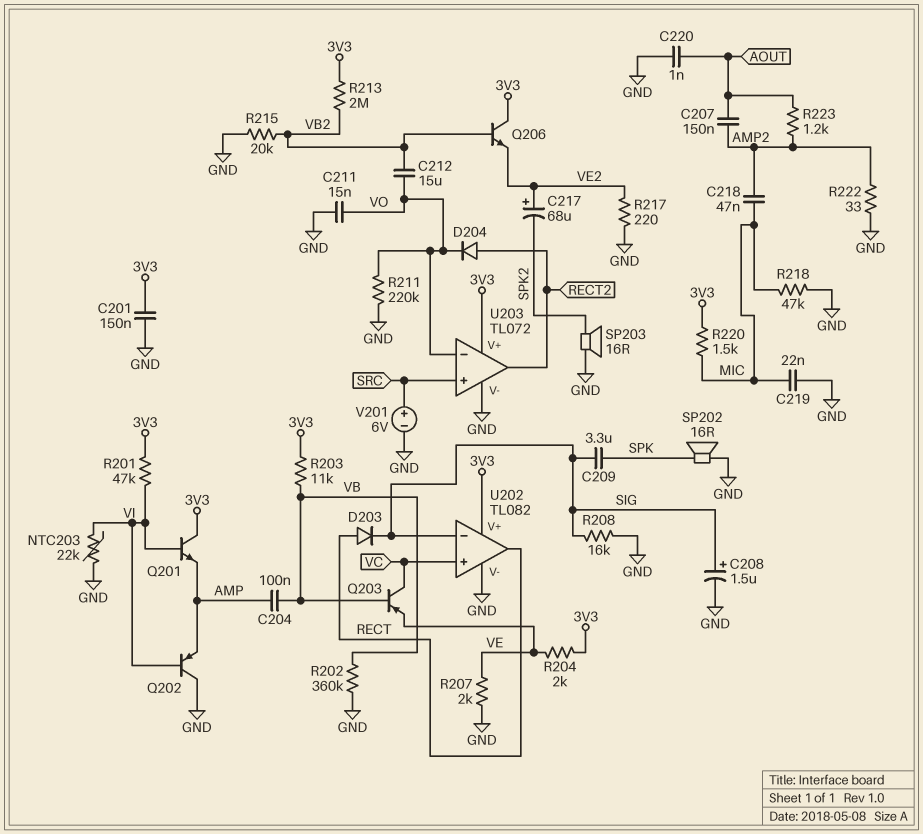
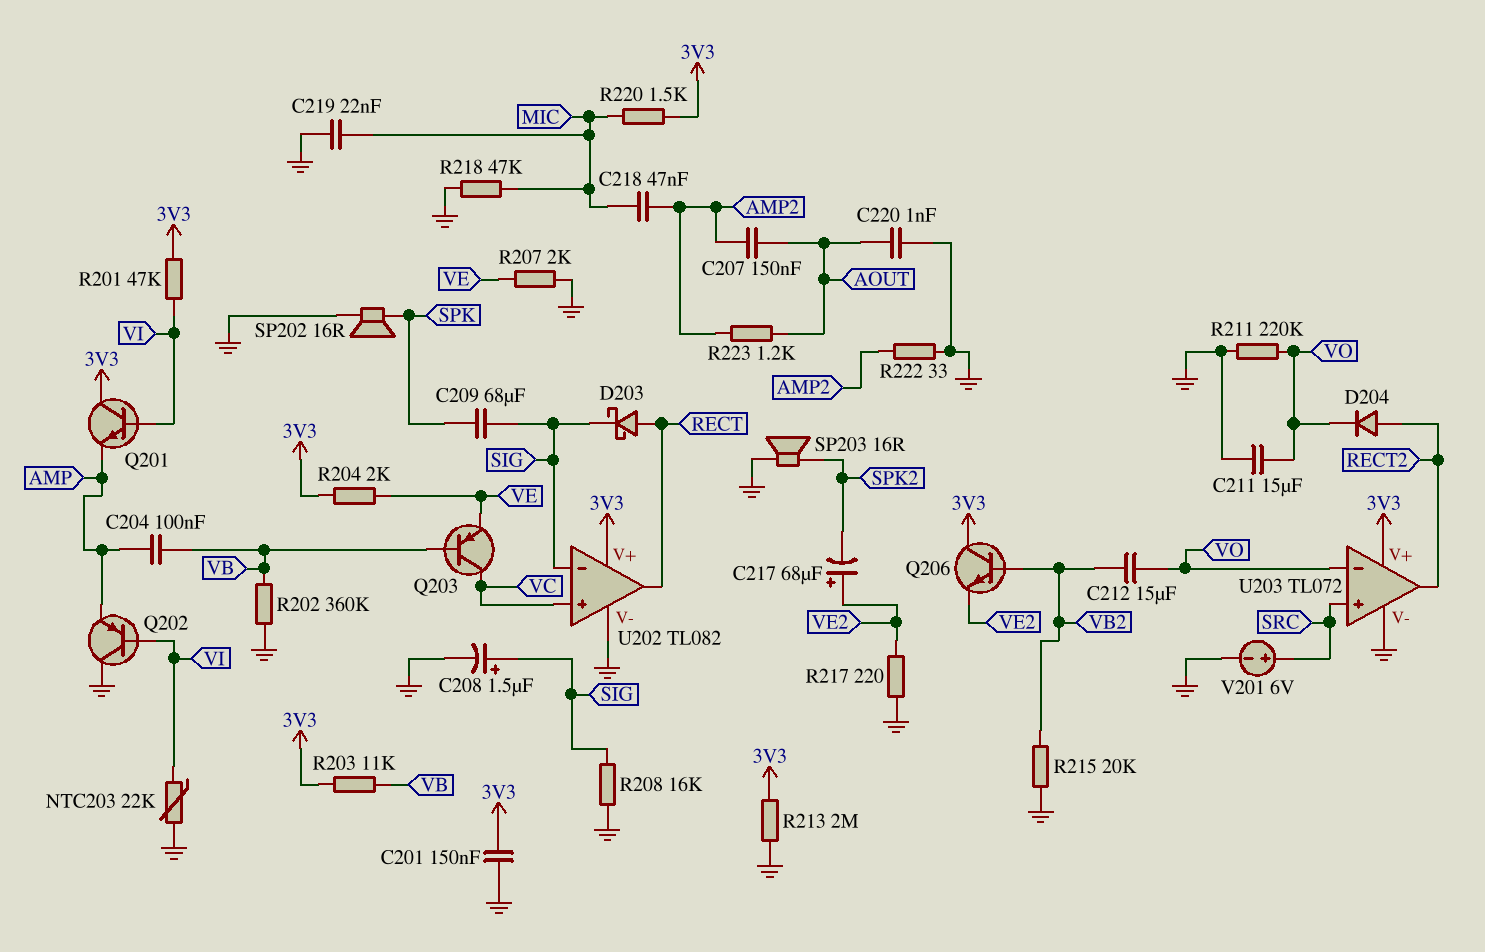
C209: 3.3uF (SIG, SPK) -> 68uF (SIG, SPK)
C211: 15nF (GND, VO) -> 15uF (GND, VO)
D203: diode (A RECT, K SIG) -> schottky (A RECT, K SIG)
R213: 2M (3V3, VB2) -> 2M (3V3, GND)

